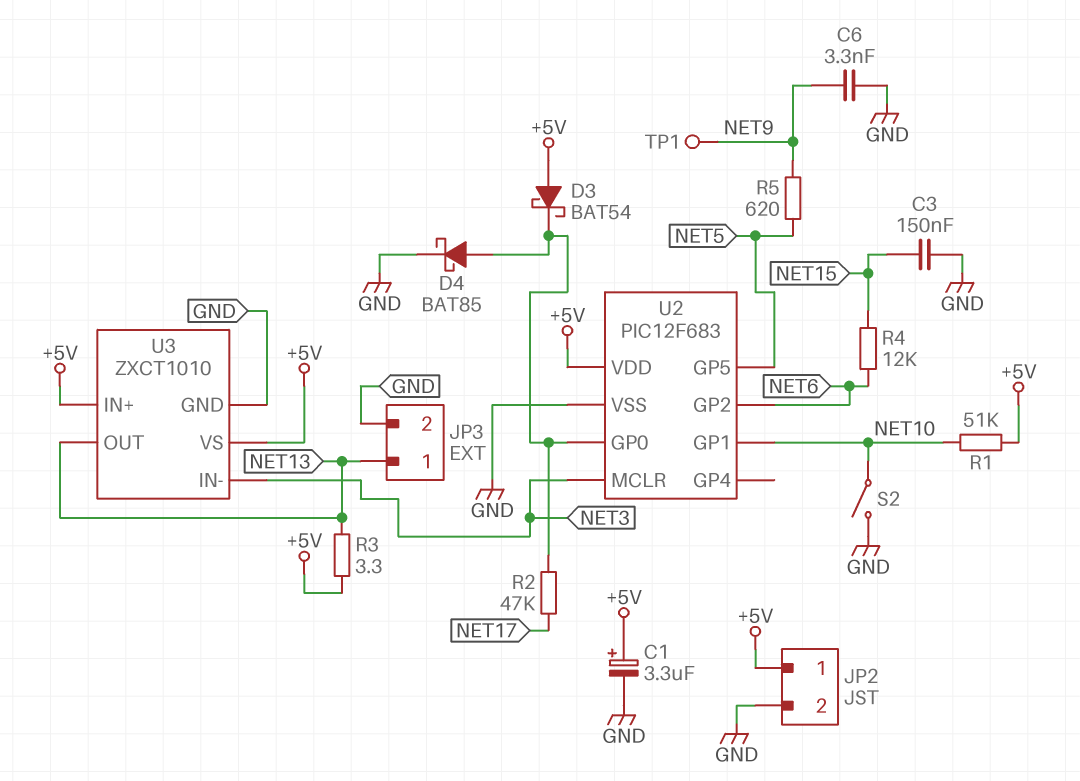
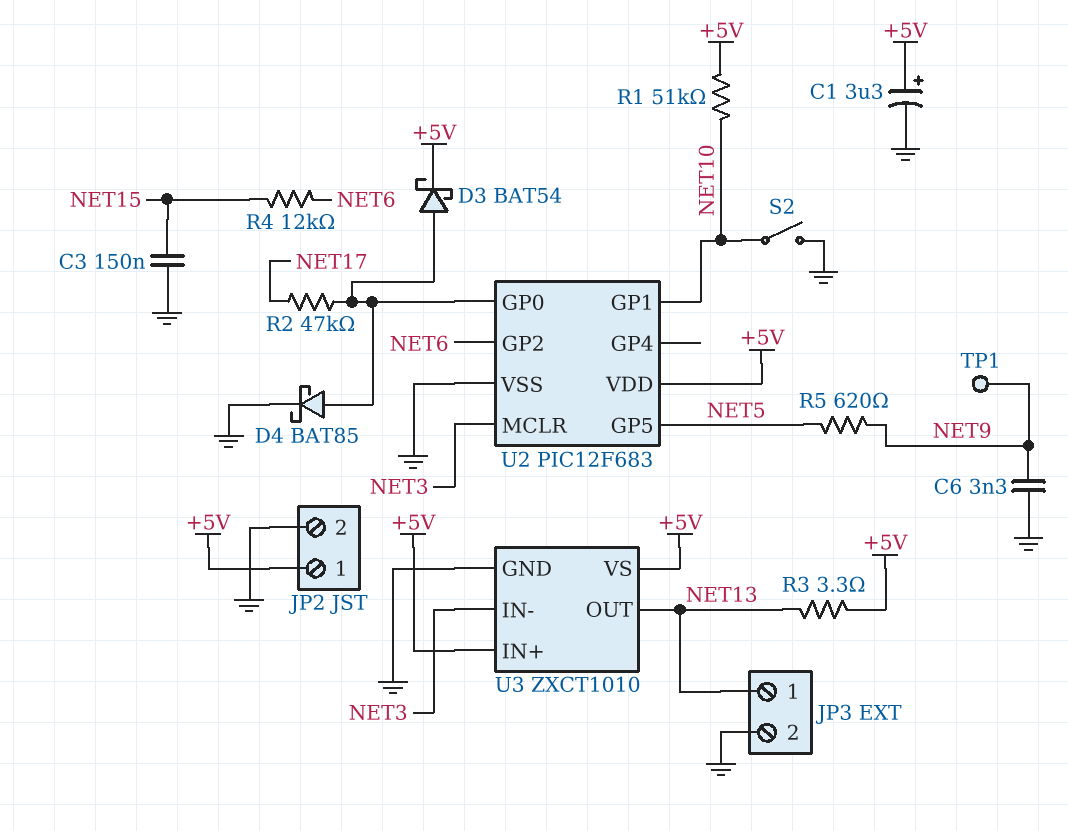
D3: schottky BAT54 (A +5V, K U2/GP0) -> schottky BAT54 (A U2/GP0, K +5V)

